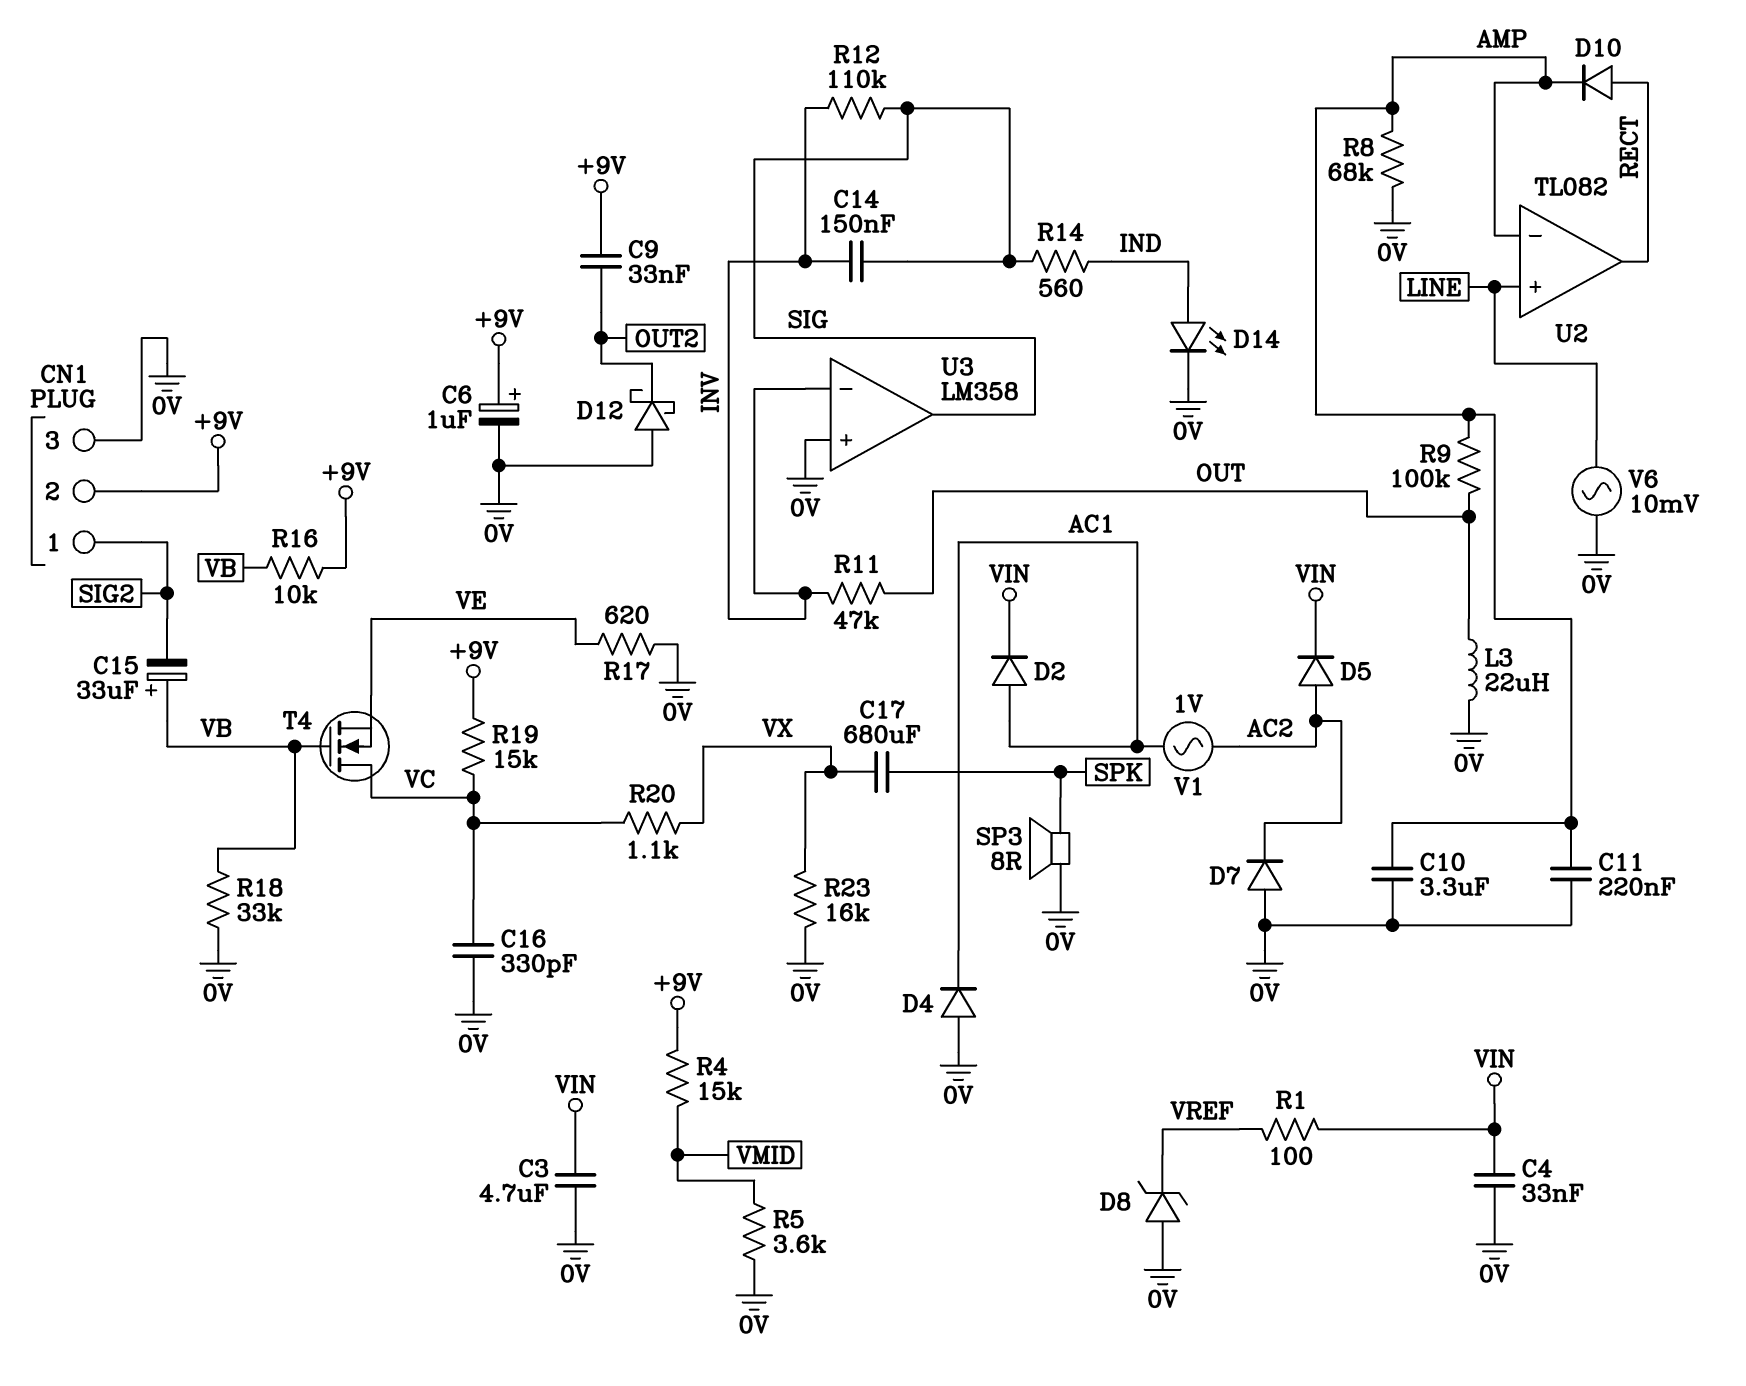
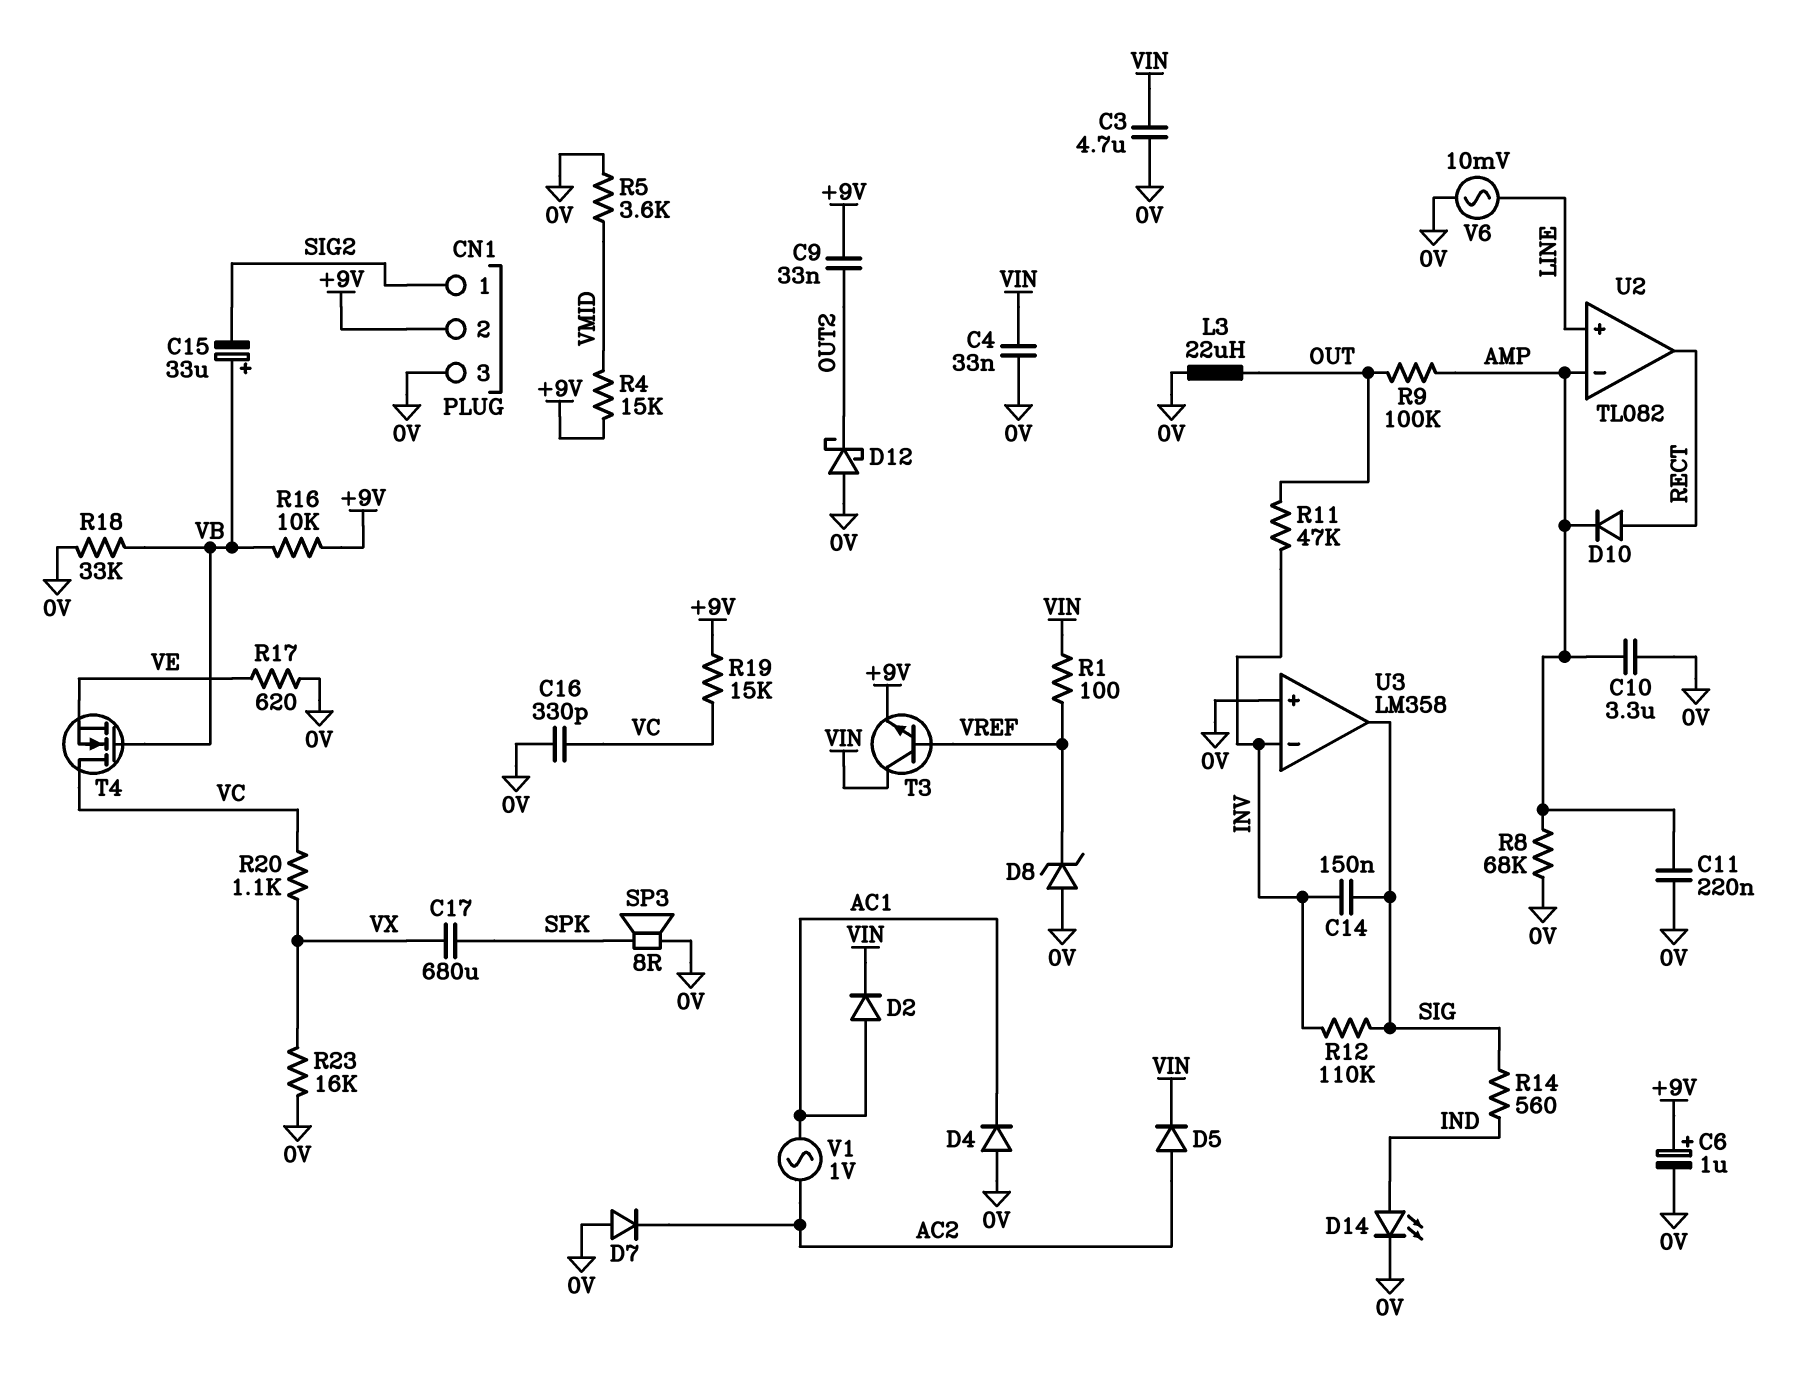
T3: none -> NPN (B VREF, C VIN, E +9V)

